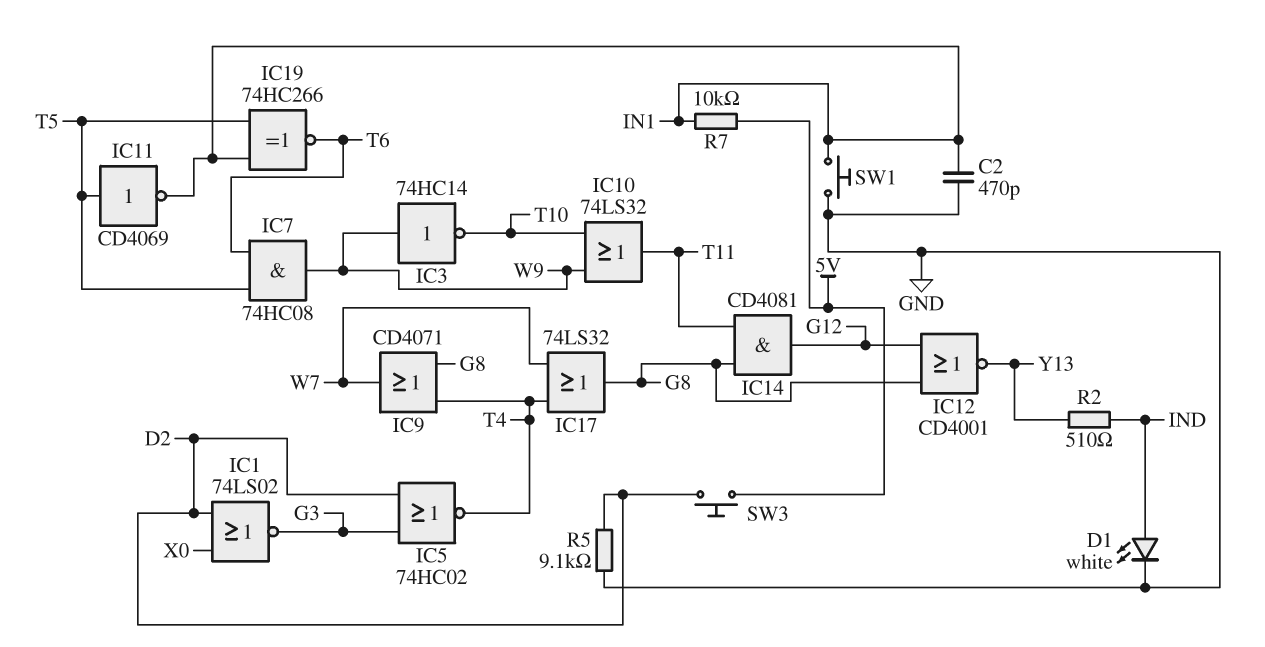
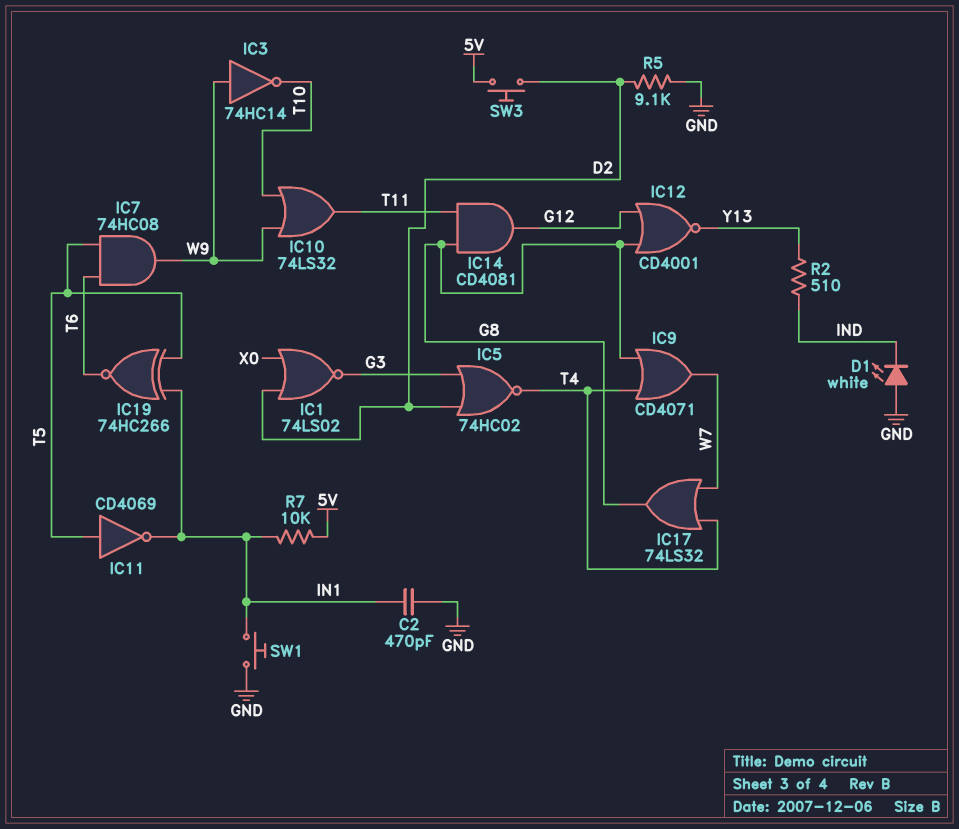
D1: LED white (A IND, K GND) -> LED white (A GND, K IND)

